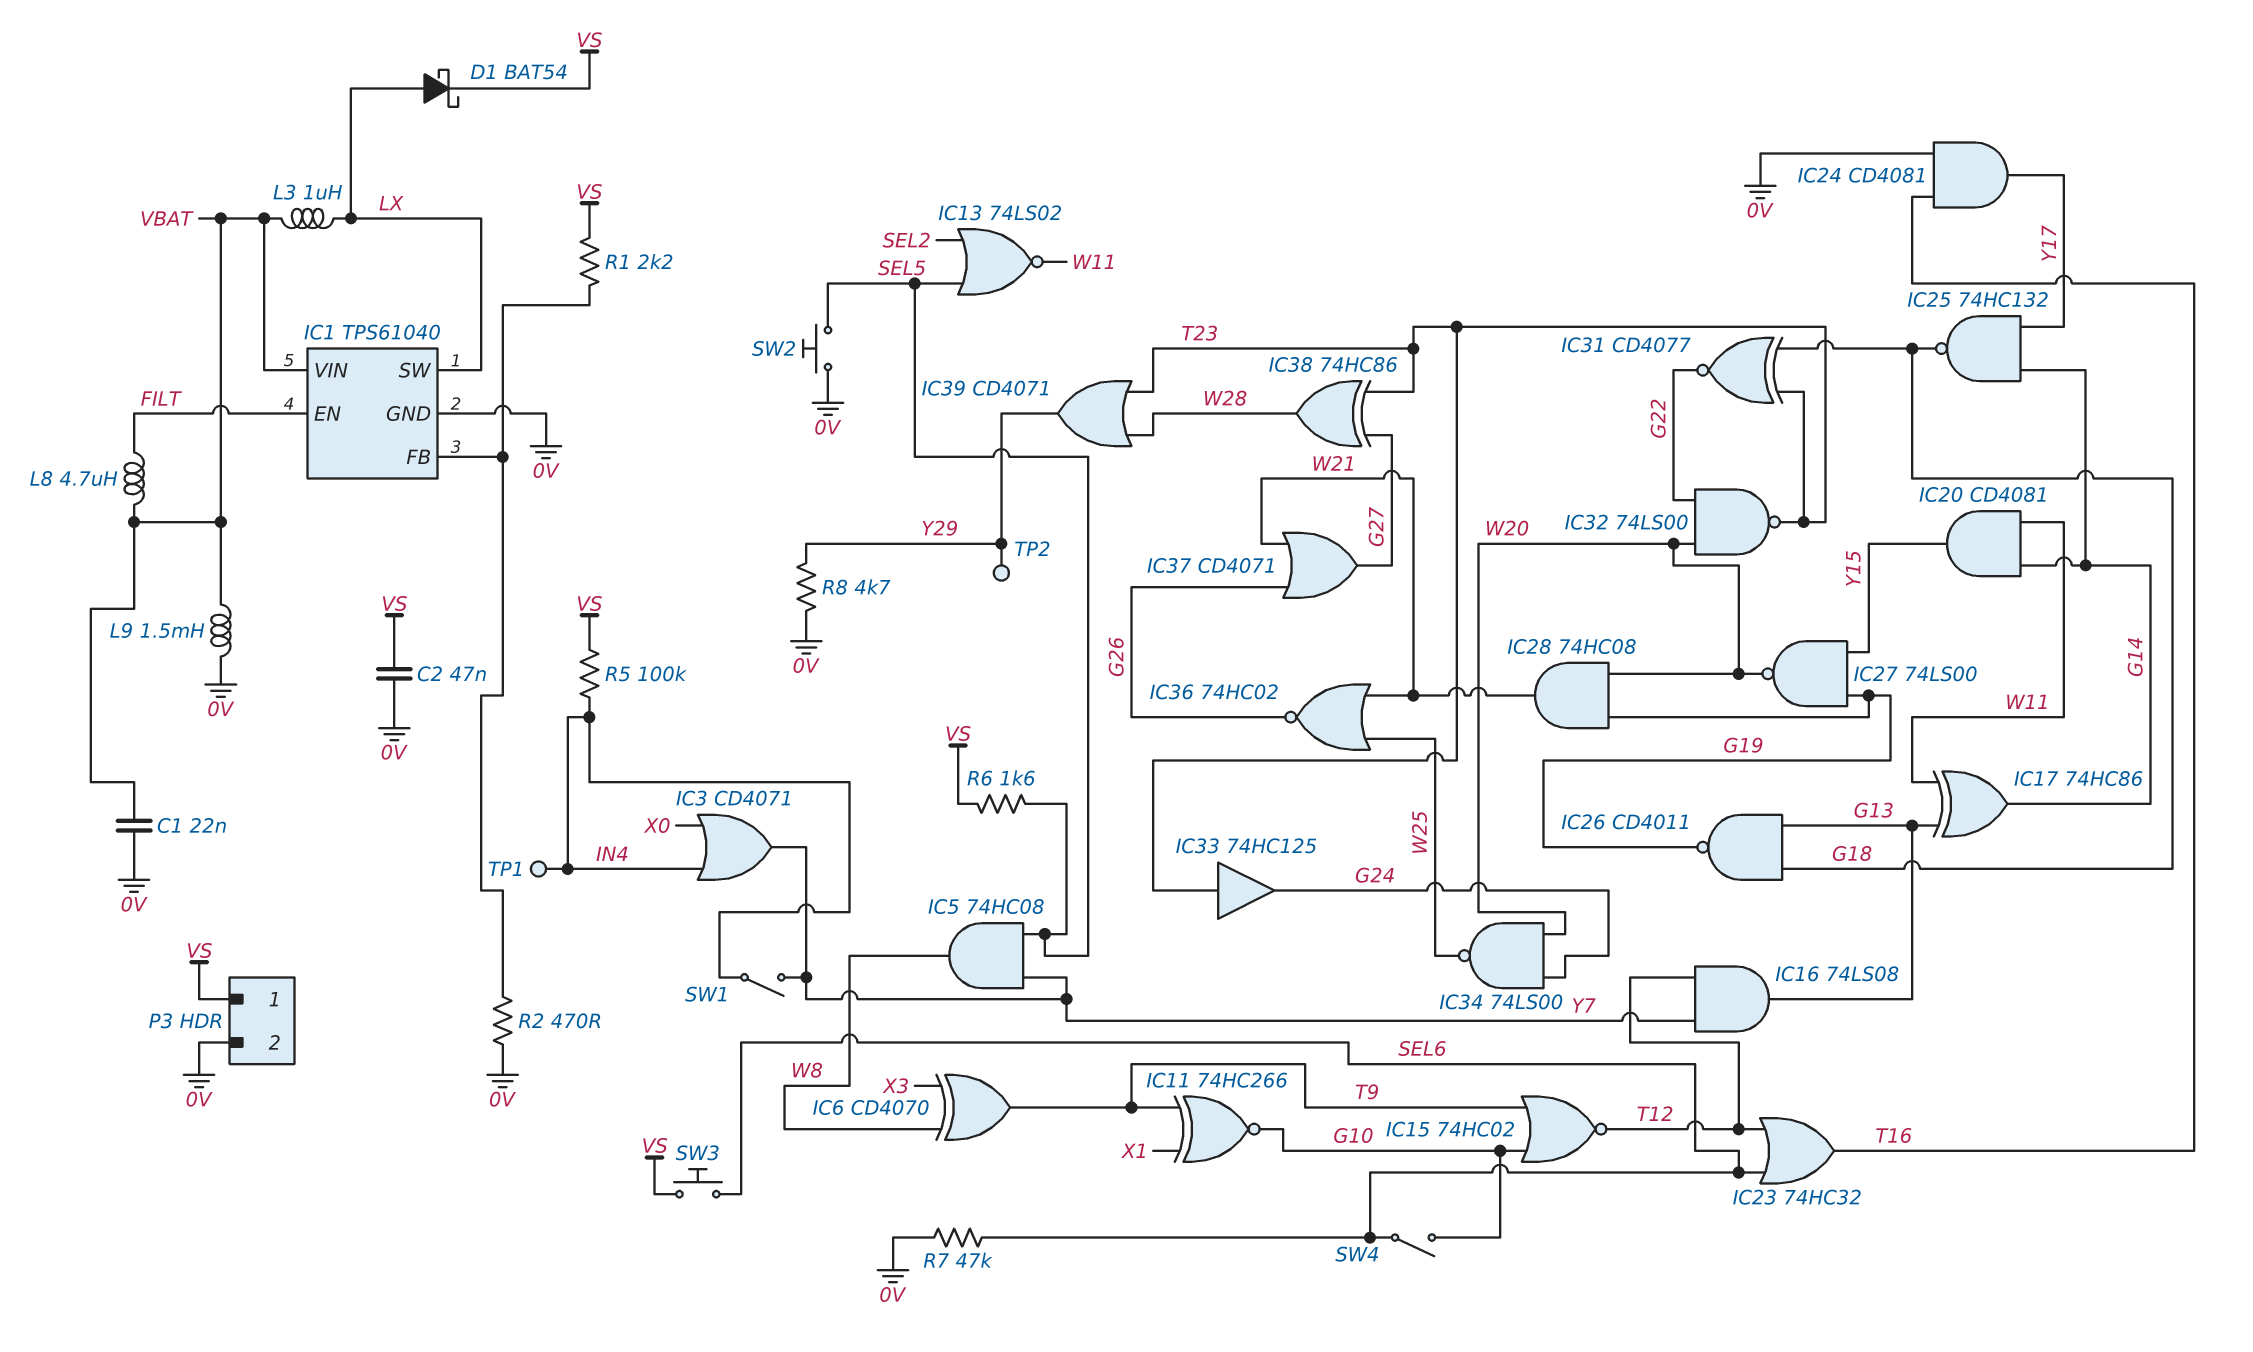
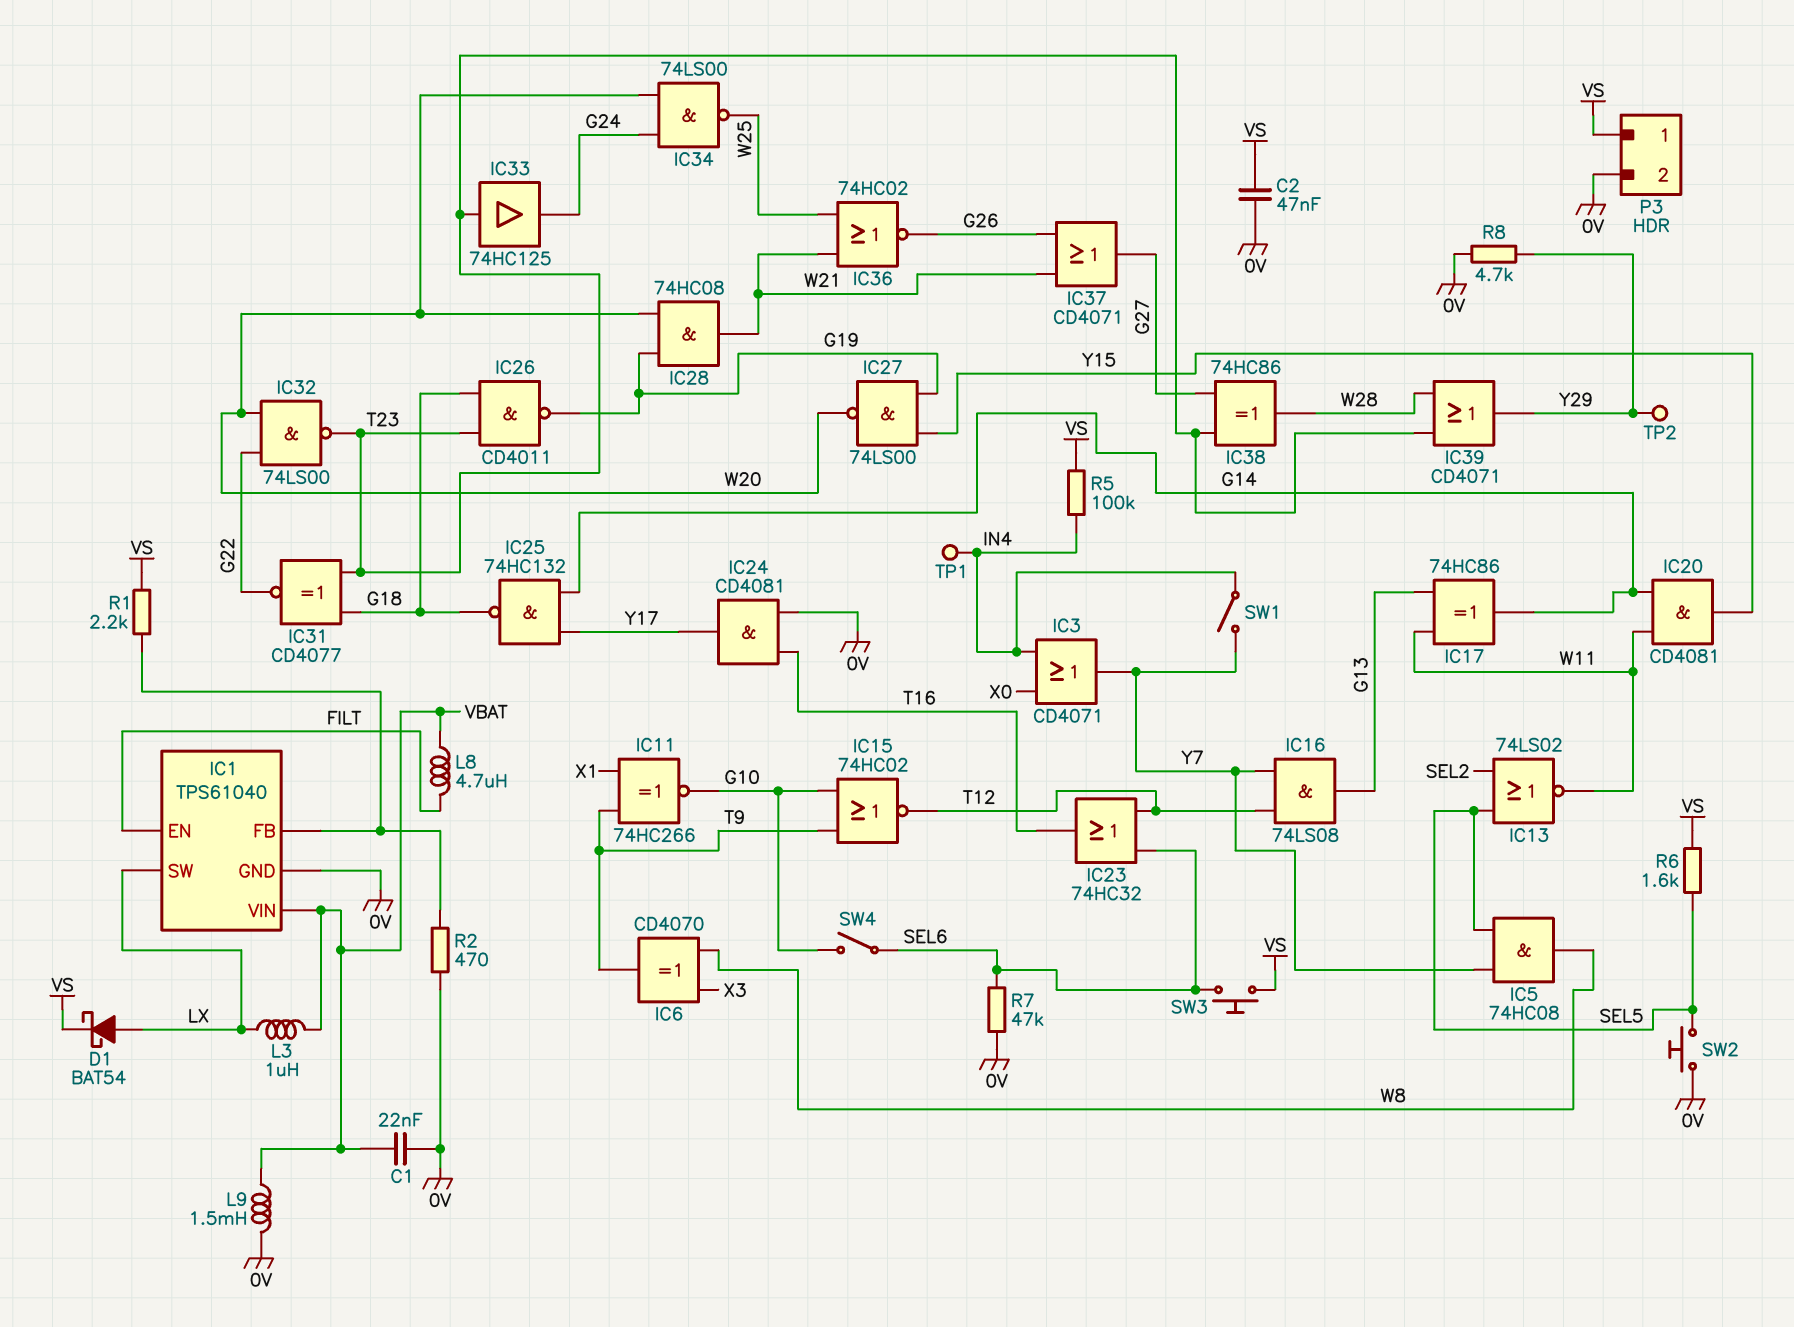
IC26: NAND CD4011 (in G13, in G18, out G19) -> NAND CD4011 (in G18, in T23, out G19)

